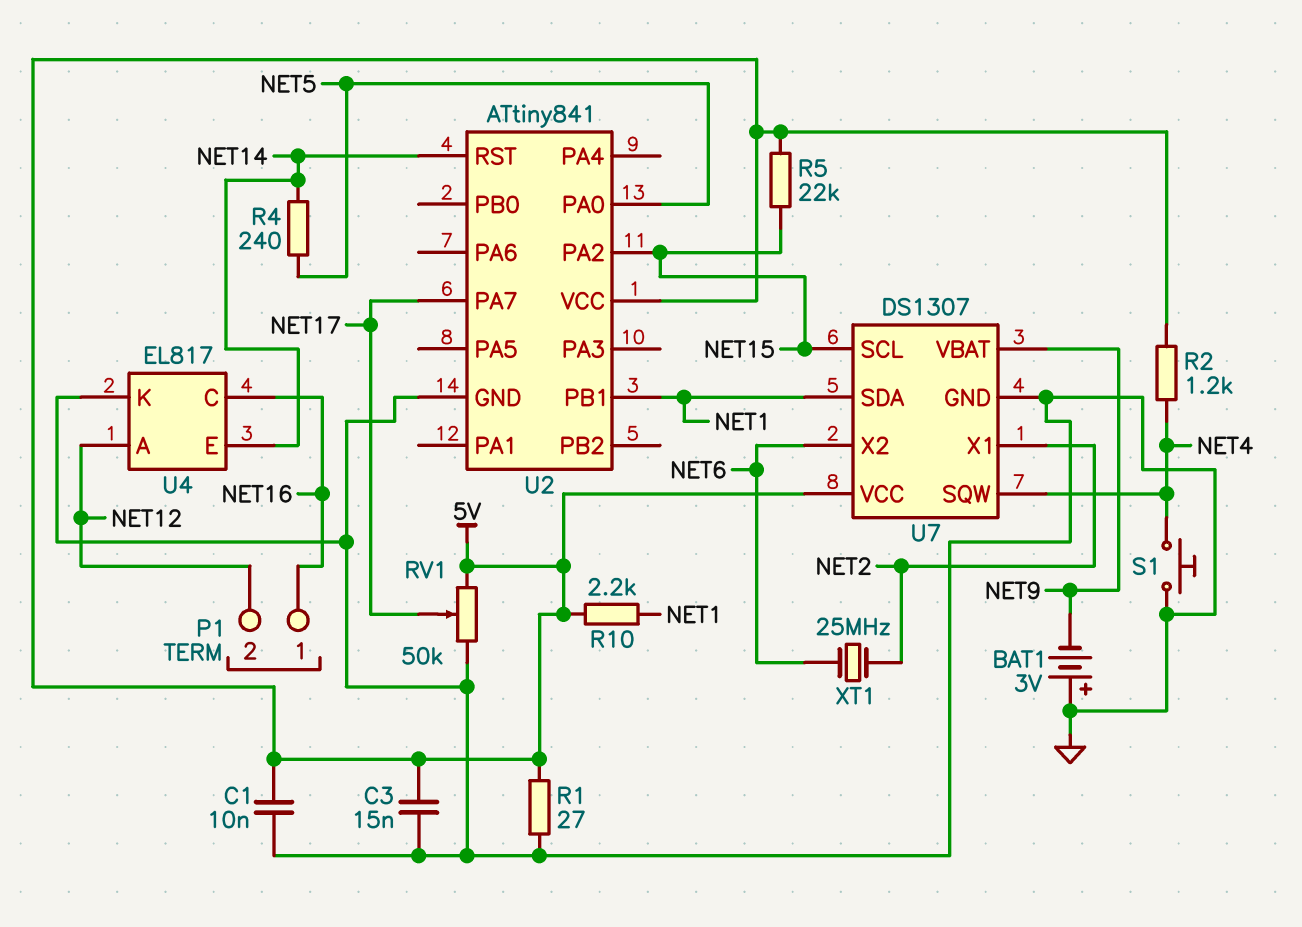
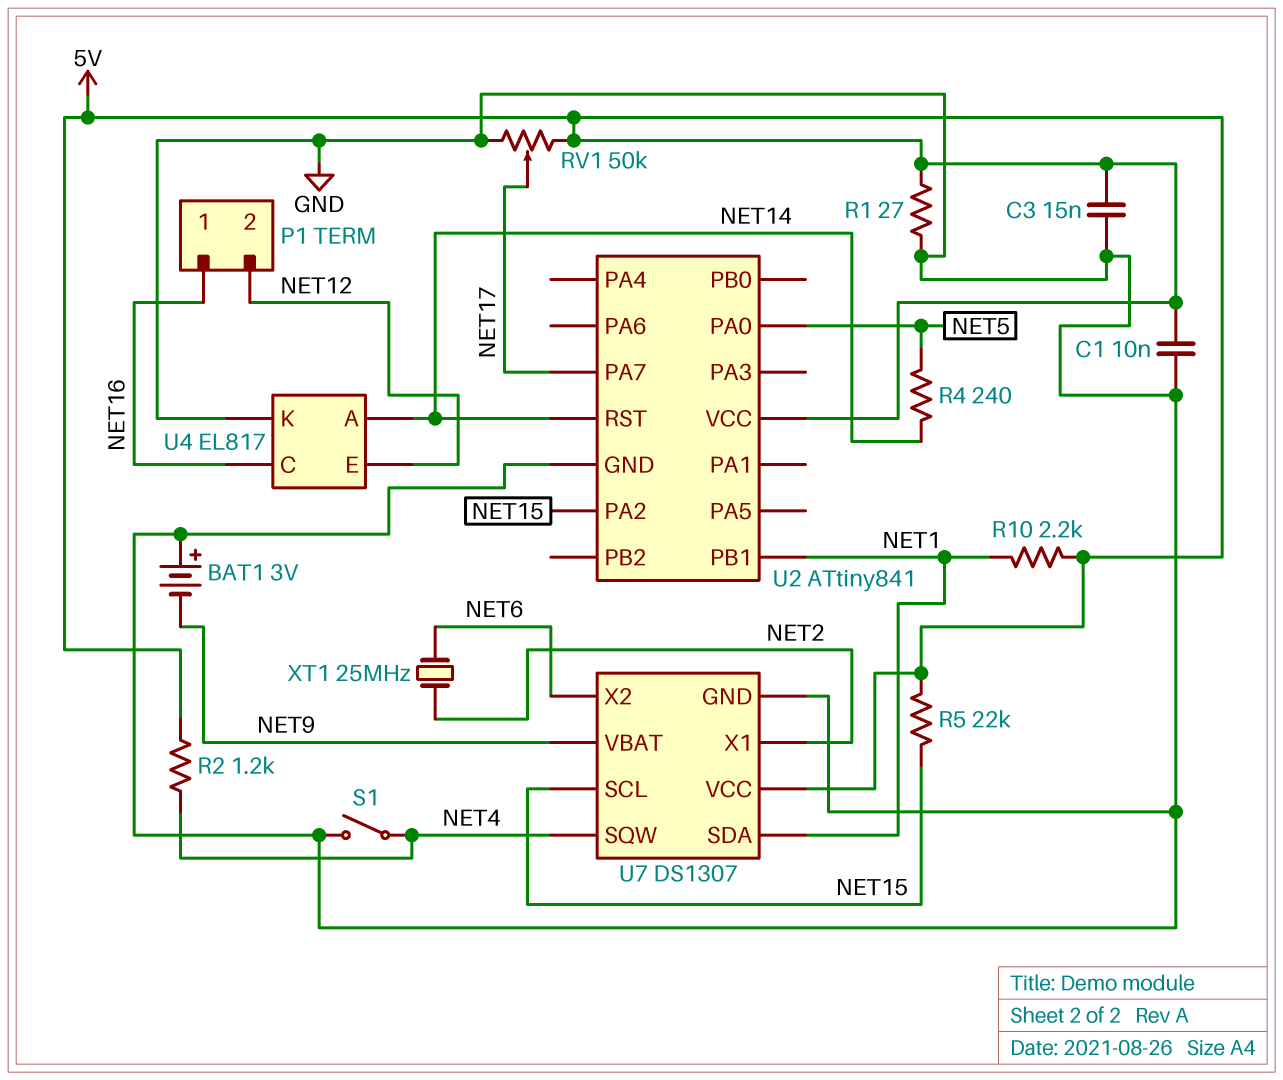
S1: button (GND, NET4) -> switch (GND, NET4)
U4 pin A: NET12 -> NET14
U4 pin E: NET14 -> NET12

